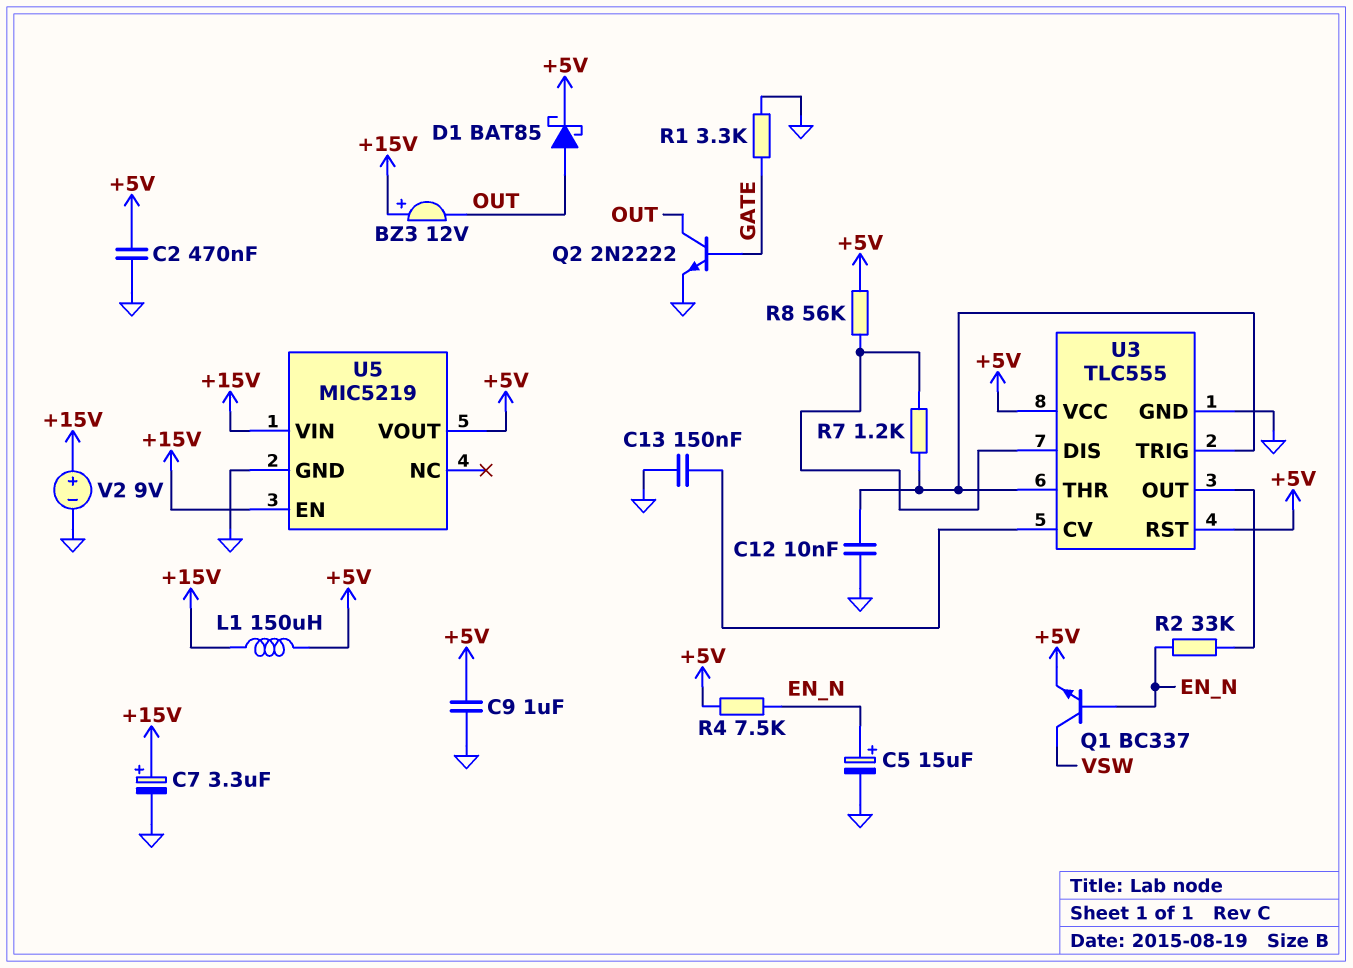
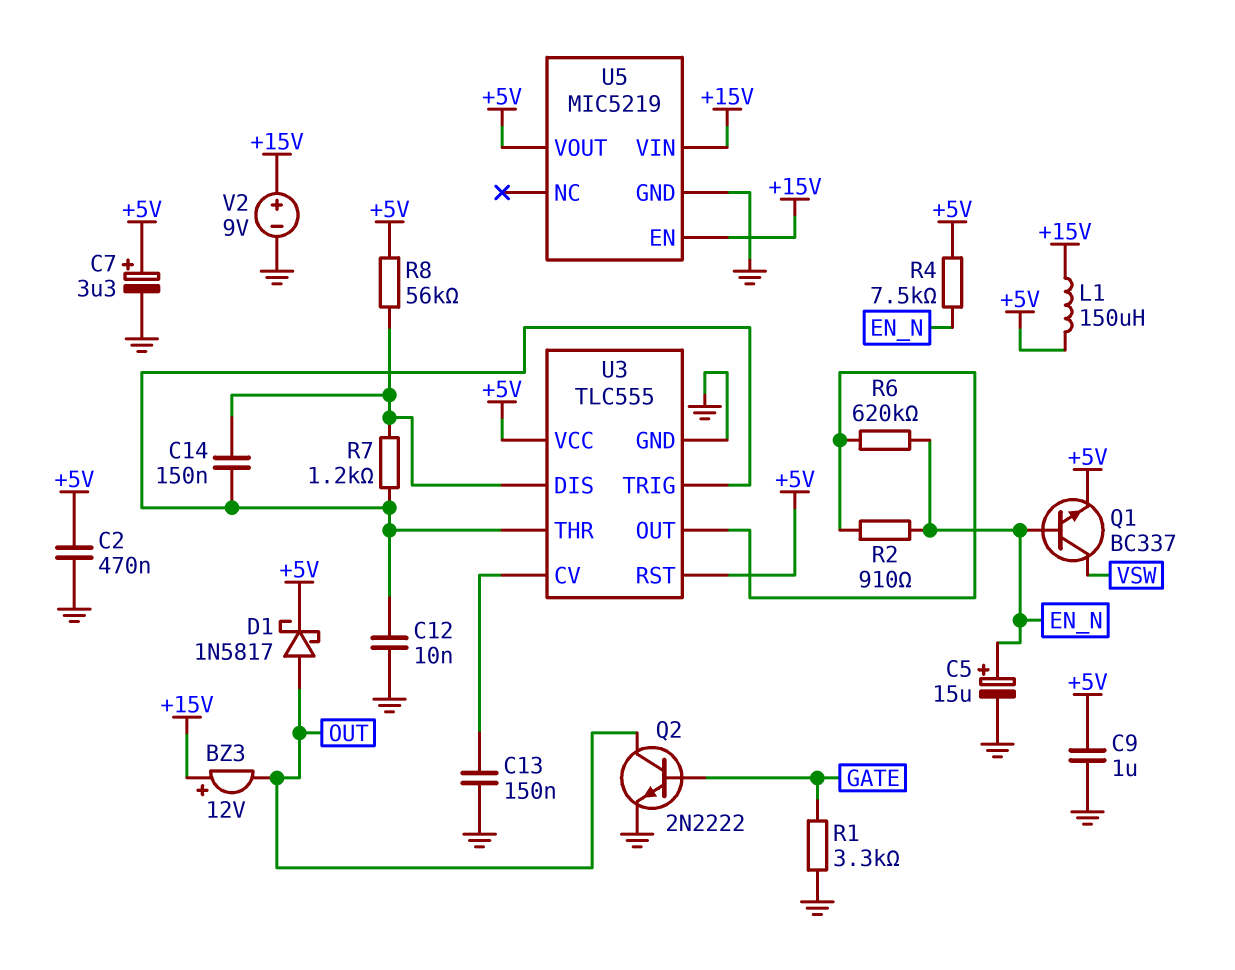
C7: 3.3uF (plus +15V, minus GND) -> 3.3uF (plus +5V, minus GND)
C14: none -> 150nF (U3/DIS, U3/THR)
D1: schottky BAT85 (A OUT, K +5V) -> schottky 1N5817 (A OUT, K +5V)
R2: 33k (EN_N, U3/OUT) -> 910 (EN_N, U3/OUT)
R6: none -> 620k (EN_N, U3/OUT)

